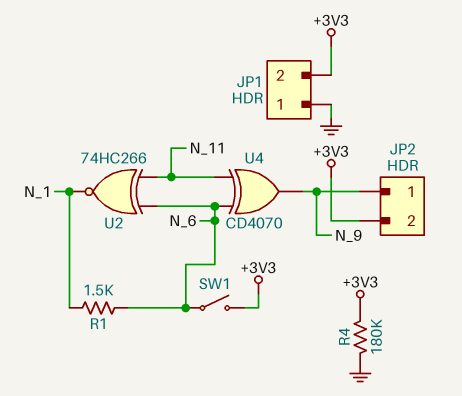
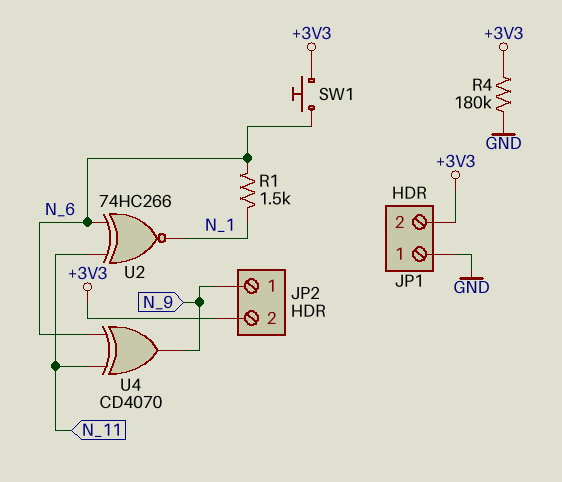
SW1: switch (+3V3, N_6) -> button (+3V3, N_6)

